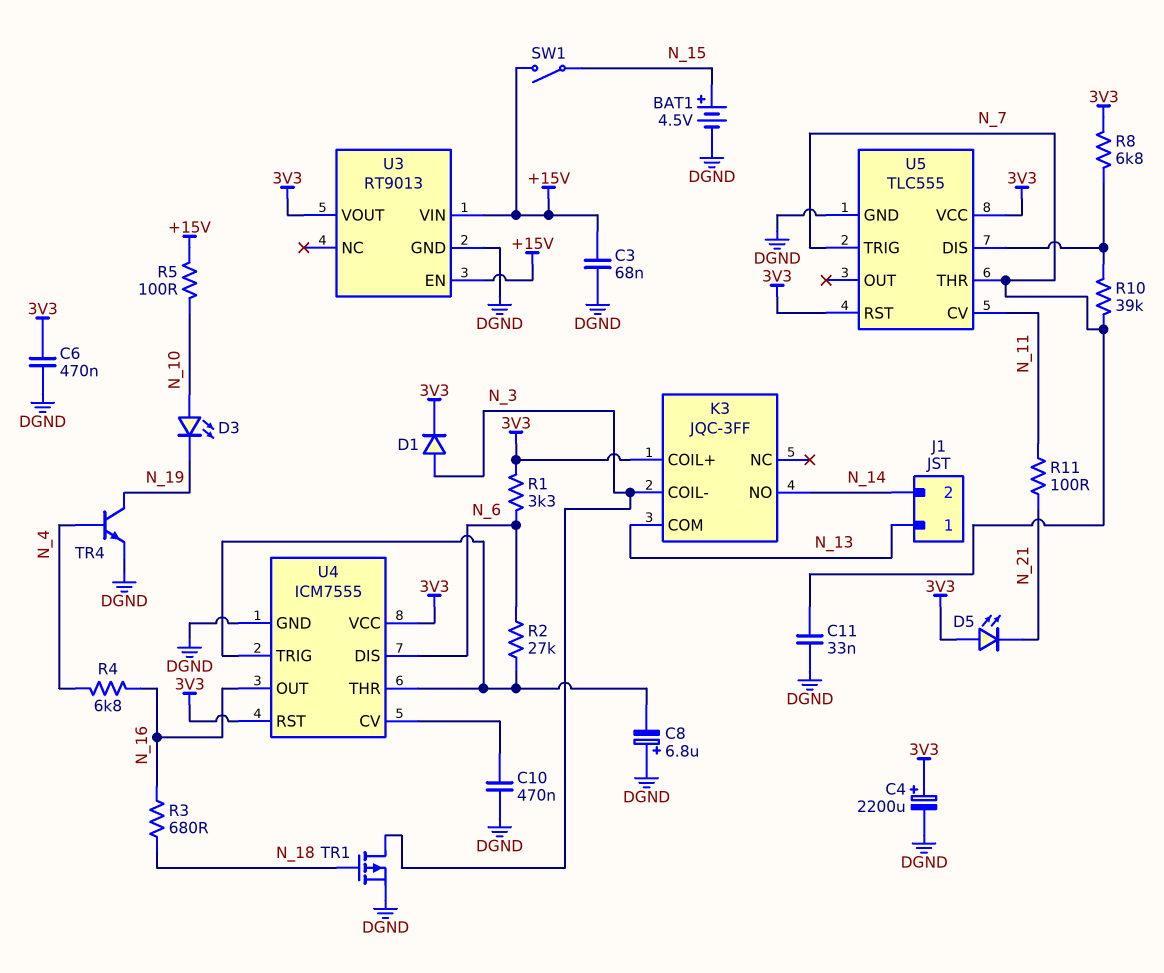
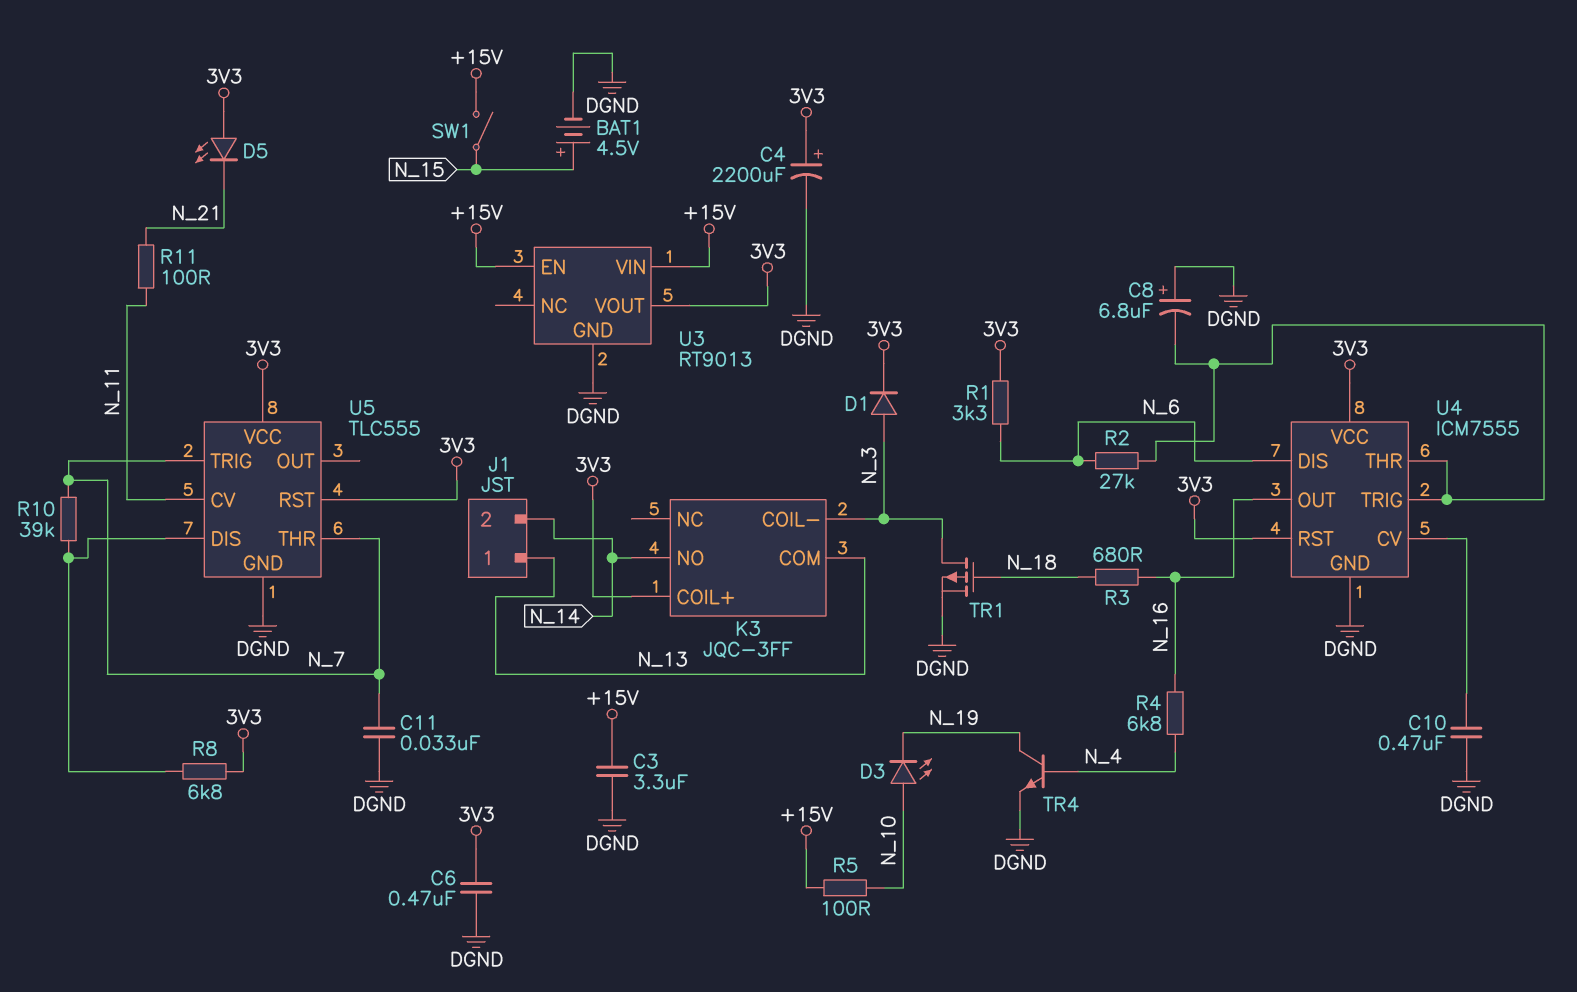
C3: 68nF (+15V, DGND) -> 3.3uF (+15V, DGND)

